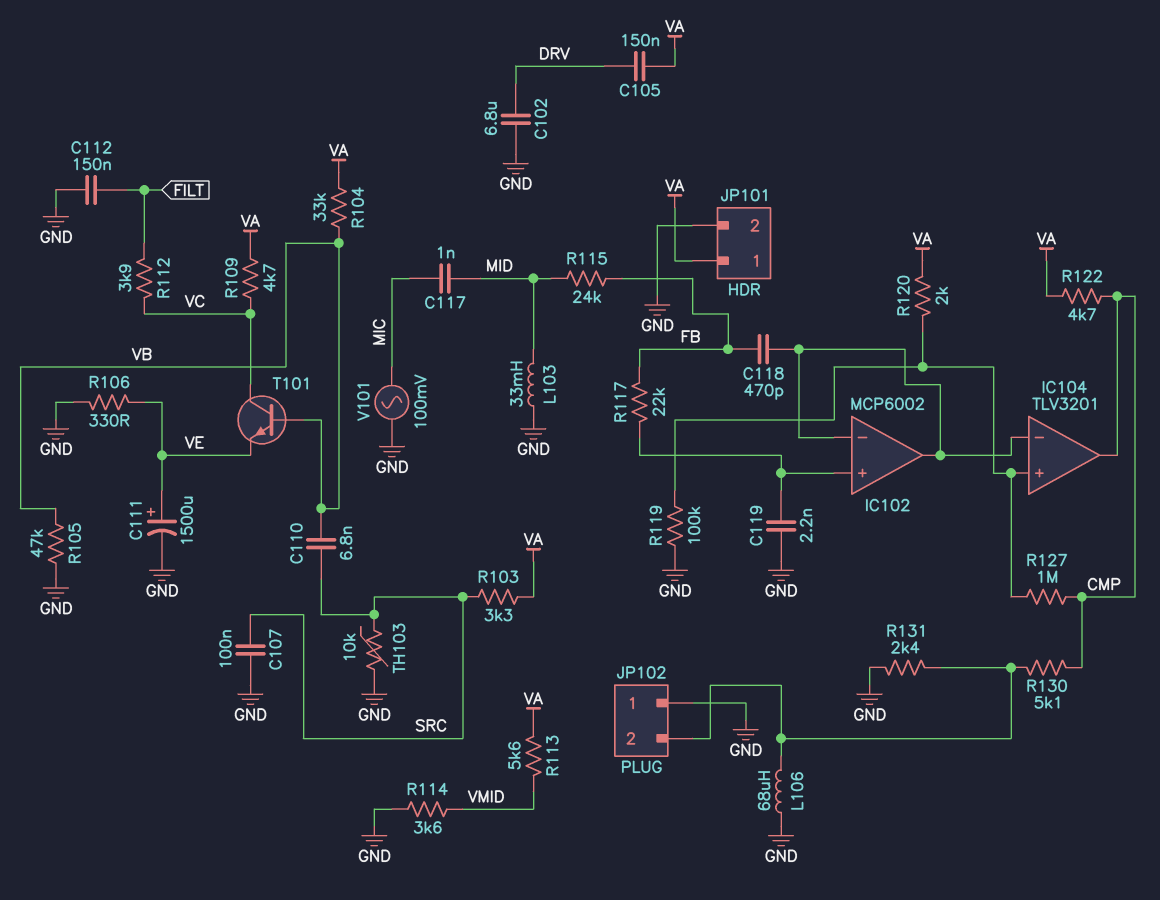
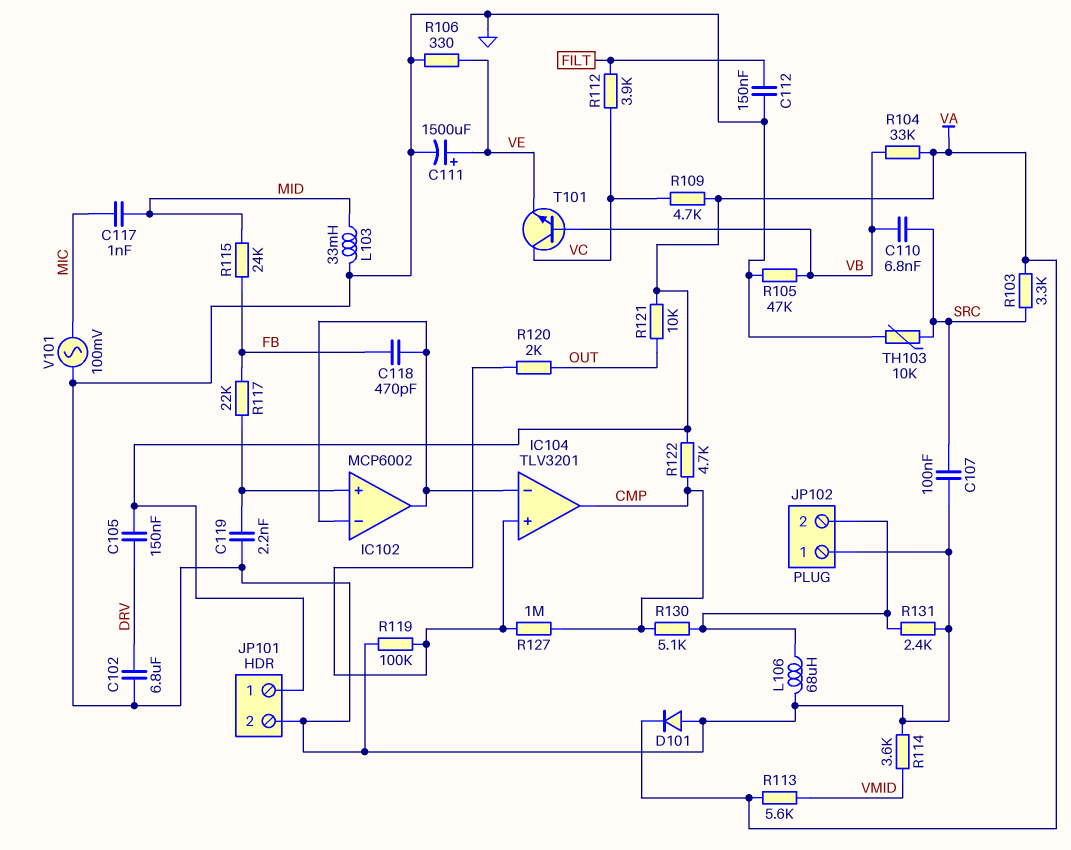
D101: none -> diode (A GND, K VA)
R120: 2k (IC104/in+, VA) -> 2k (IC104/in+, OUT)
R121: none -> 10k (OUT, VA)

